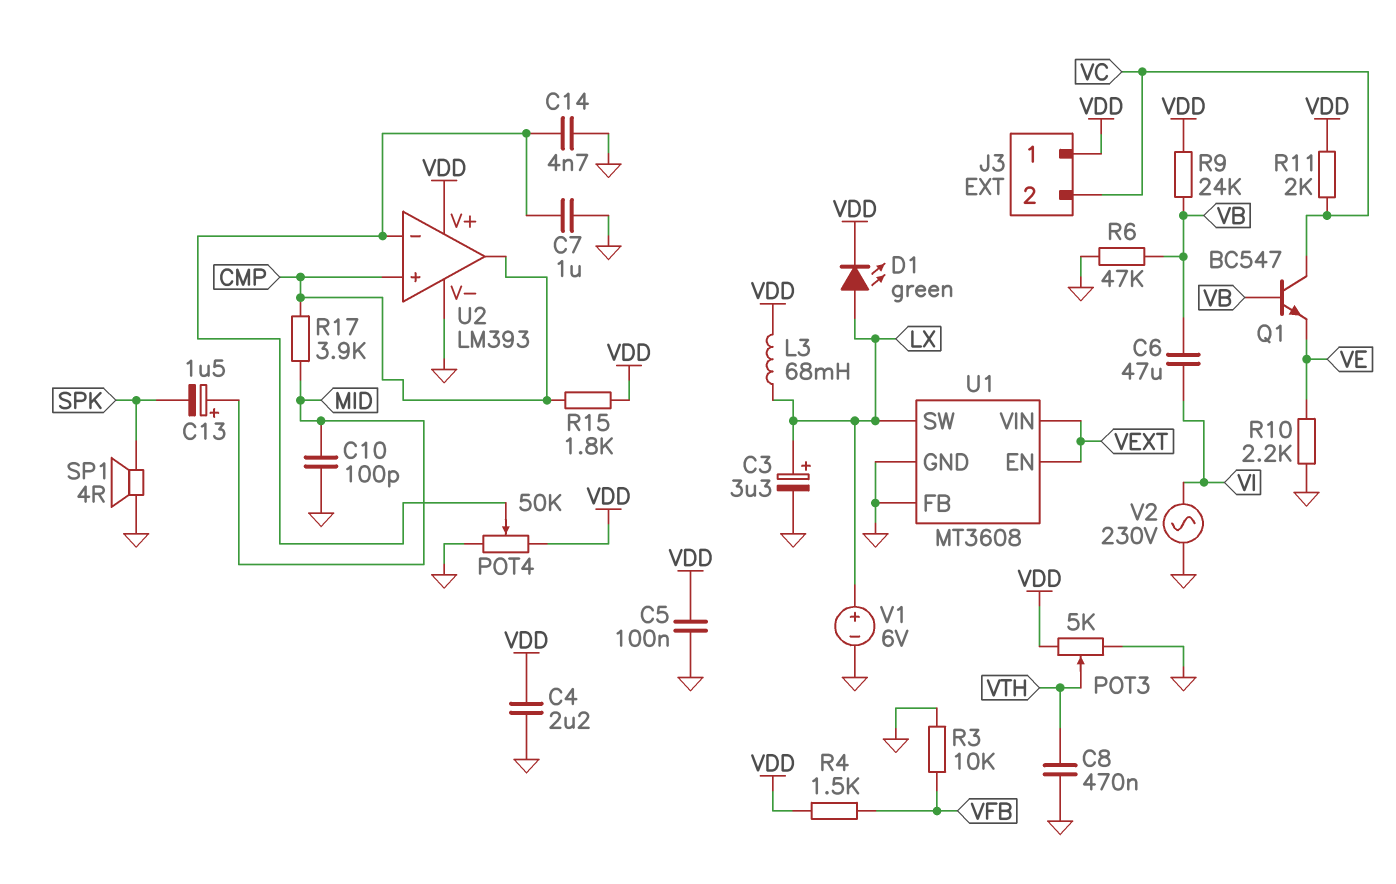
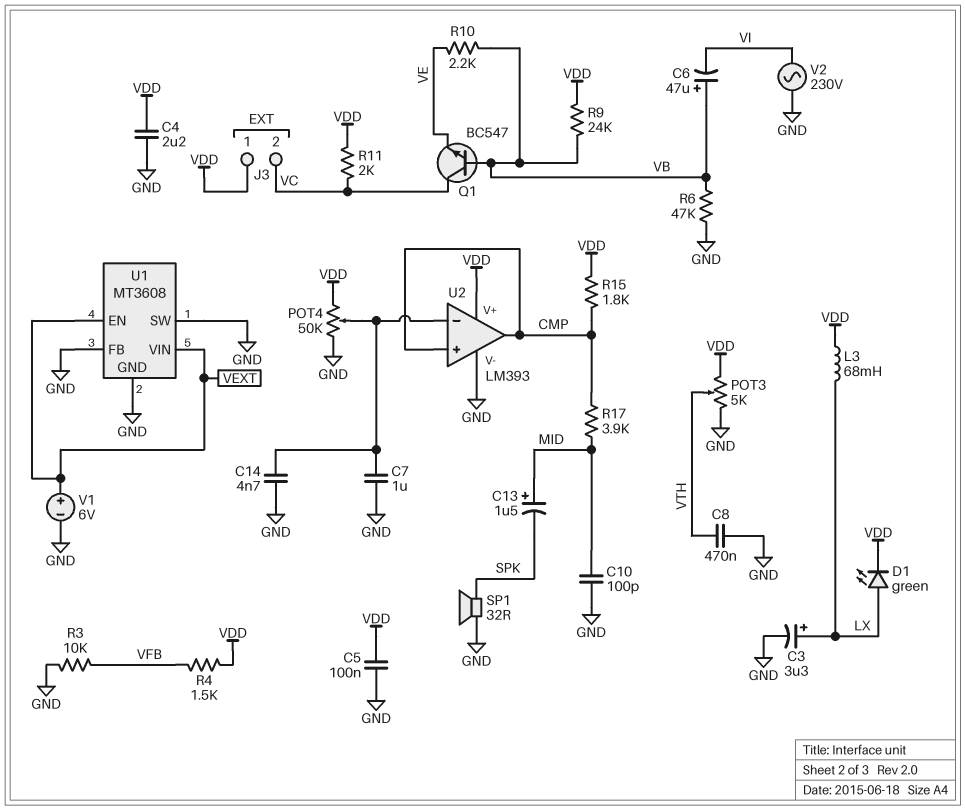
C6: 47uF (VB, VI) -> 47uF (plus VB, minus VI)
R10: 2.2k (GND, VE) -> 2.2k (VB, VE)
SP1: speaker 4R (GND, SPK) -> speaker 32R (GND, SPK)
U1 pin SW: LX -> GND
V1: 6V (plus LX, minus GND) -> 6V (plus VEXT, minus GND)

